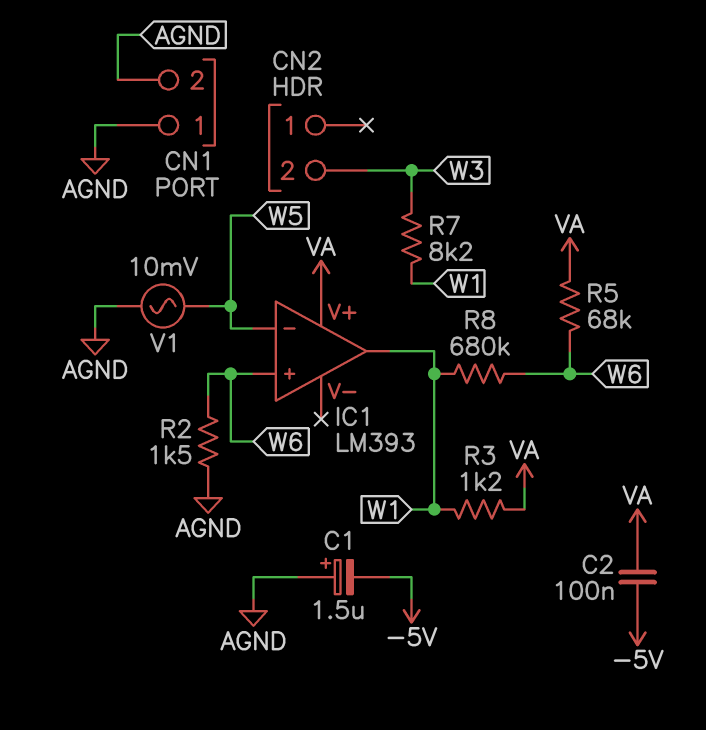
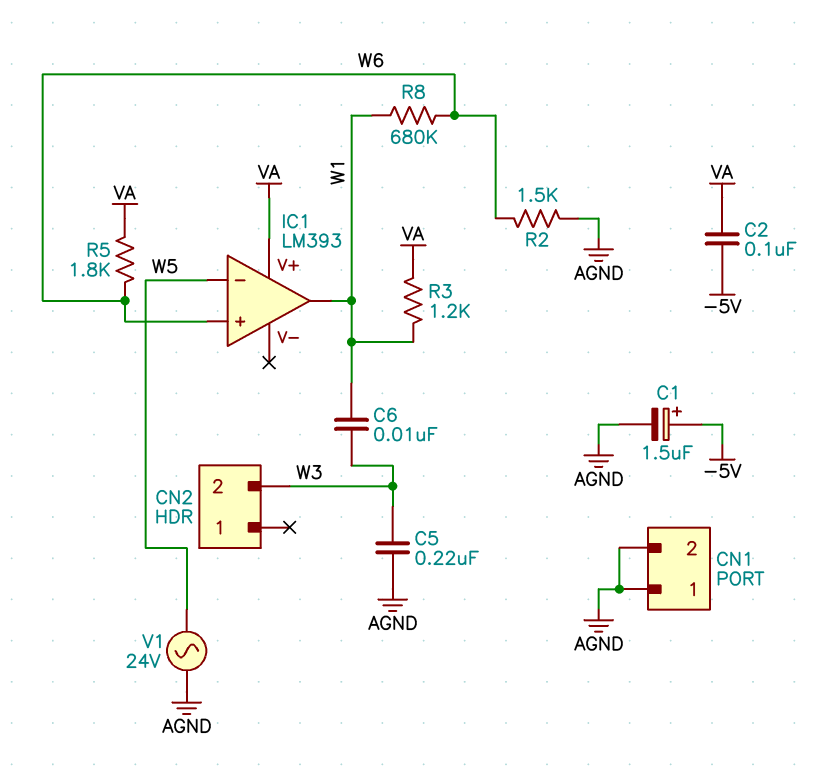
C1: 1.5uF (plus AGND, minus -5V) -> 1.5uF (plus -5V, minus AGND)
C5: none -> 220nF (AGND, W3)
C6: none -> 10nF (W1, W3)
R5: 68k (VA, W6) -> 1.8k (VA, W6)
R7: 8.2k (W1, W3) -> none
V1: AC 10mV (AGND, W5) -> AC 24V (AGND, W5)

